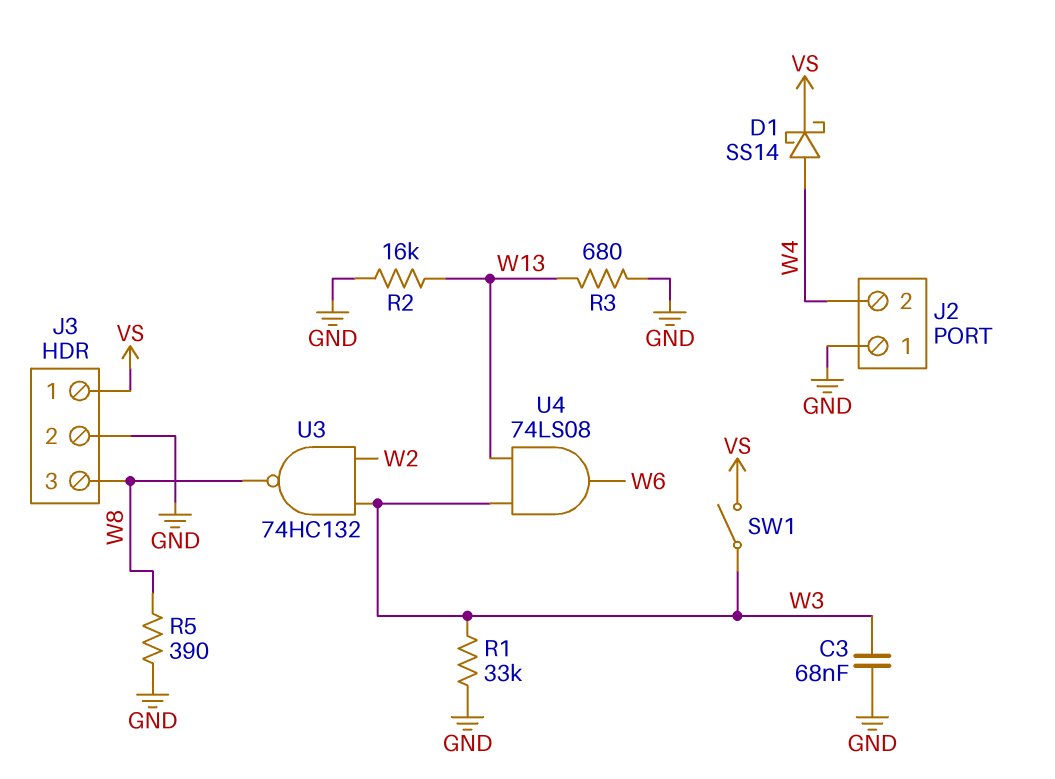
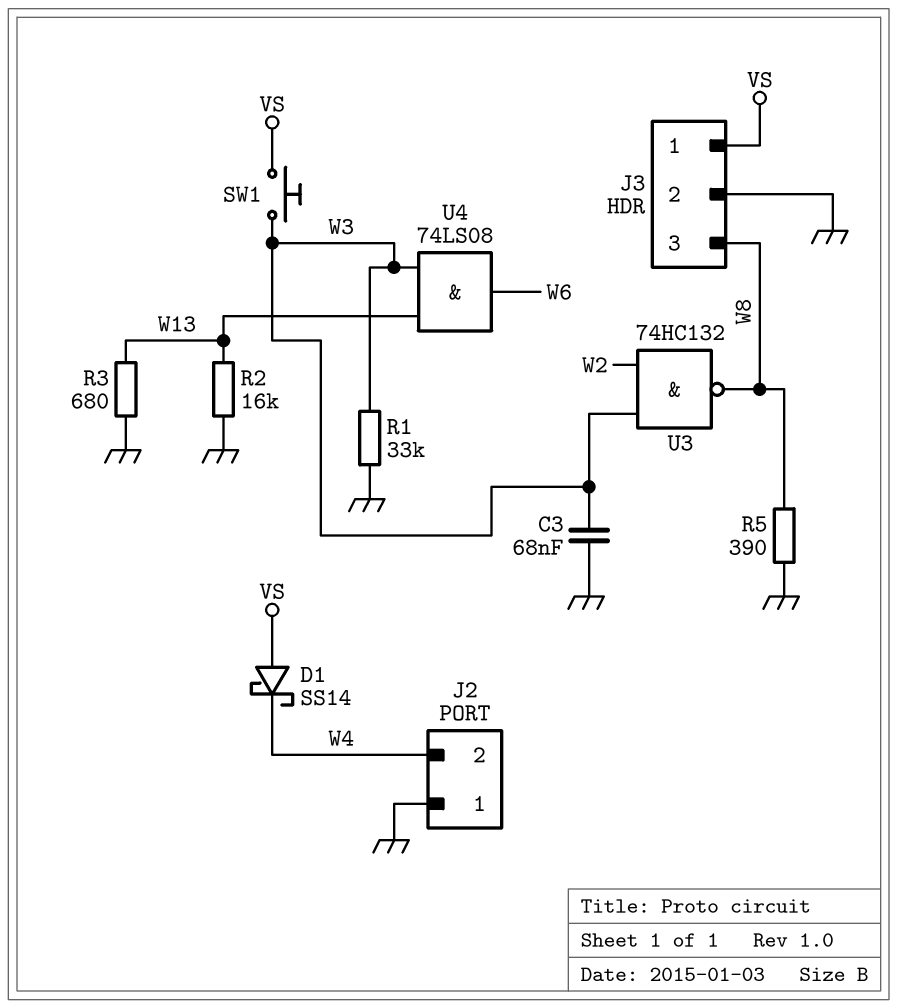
D1: schottky SS14 (A W4, K VS) -> schottky SS14 (A VS, K W4)
SW1: switch (VS, W3) -> button (VS, W3)

